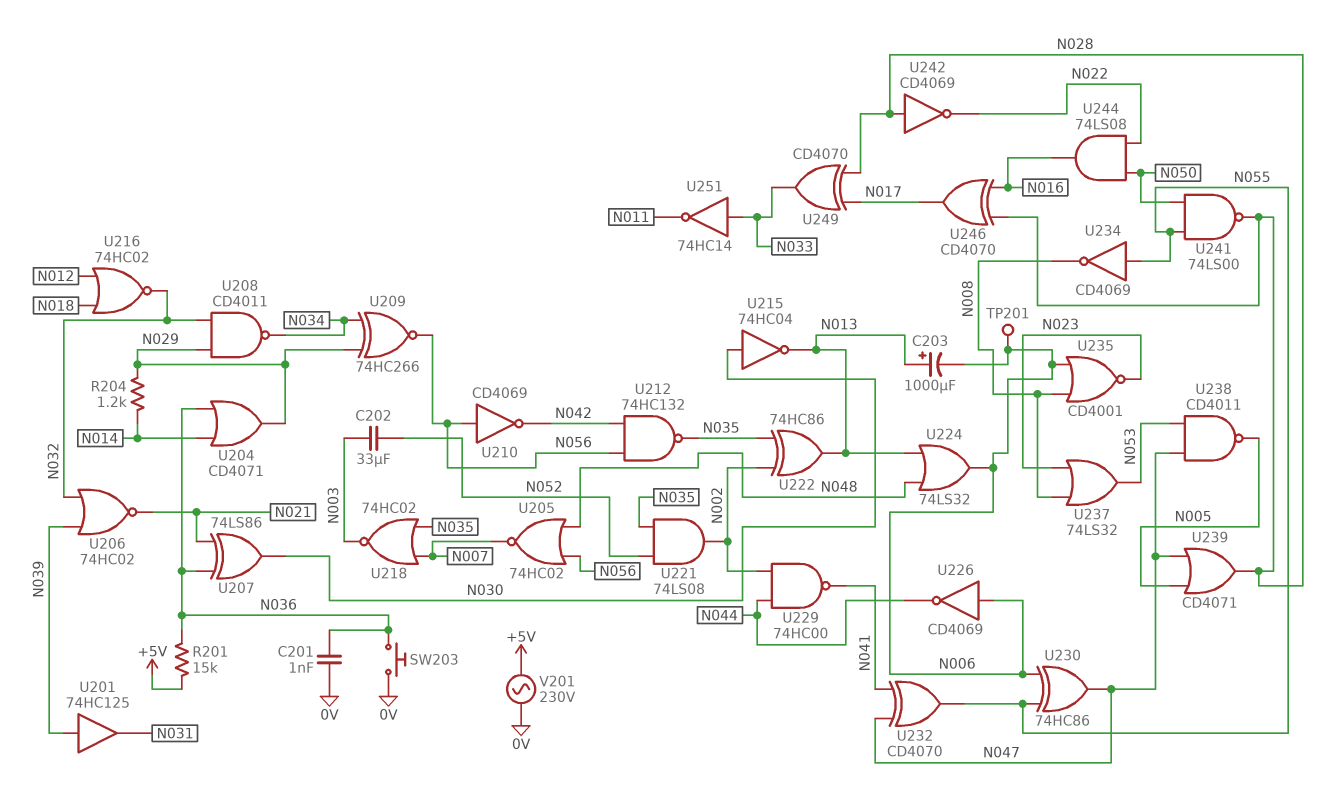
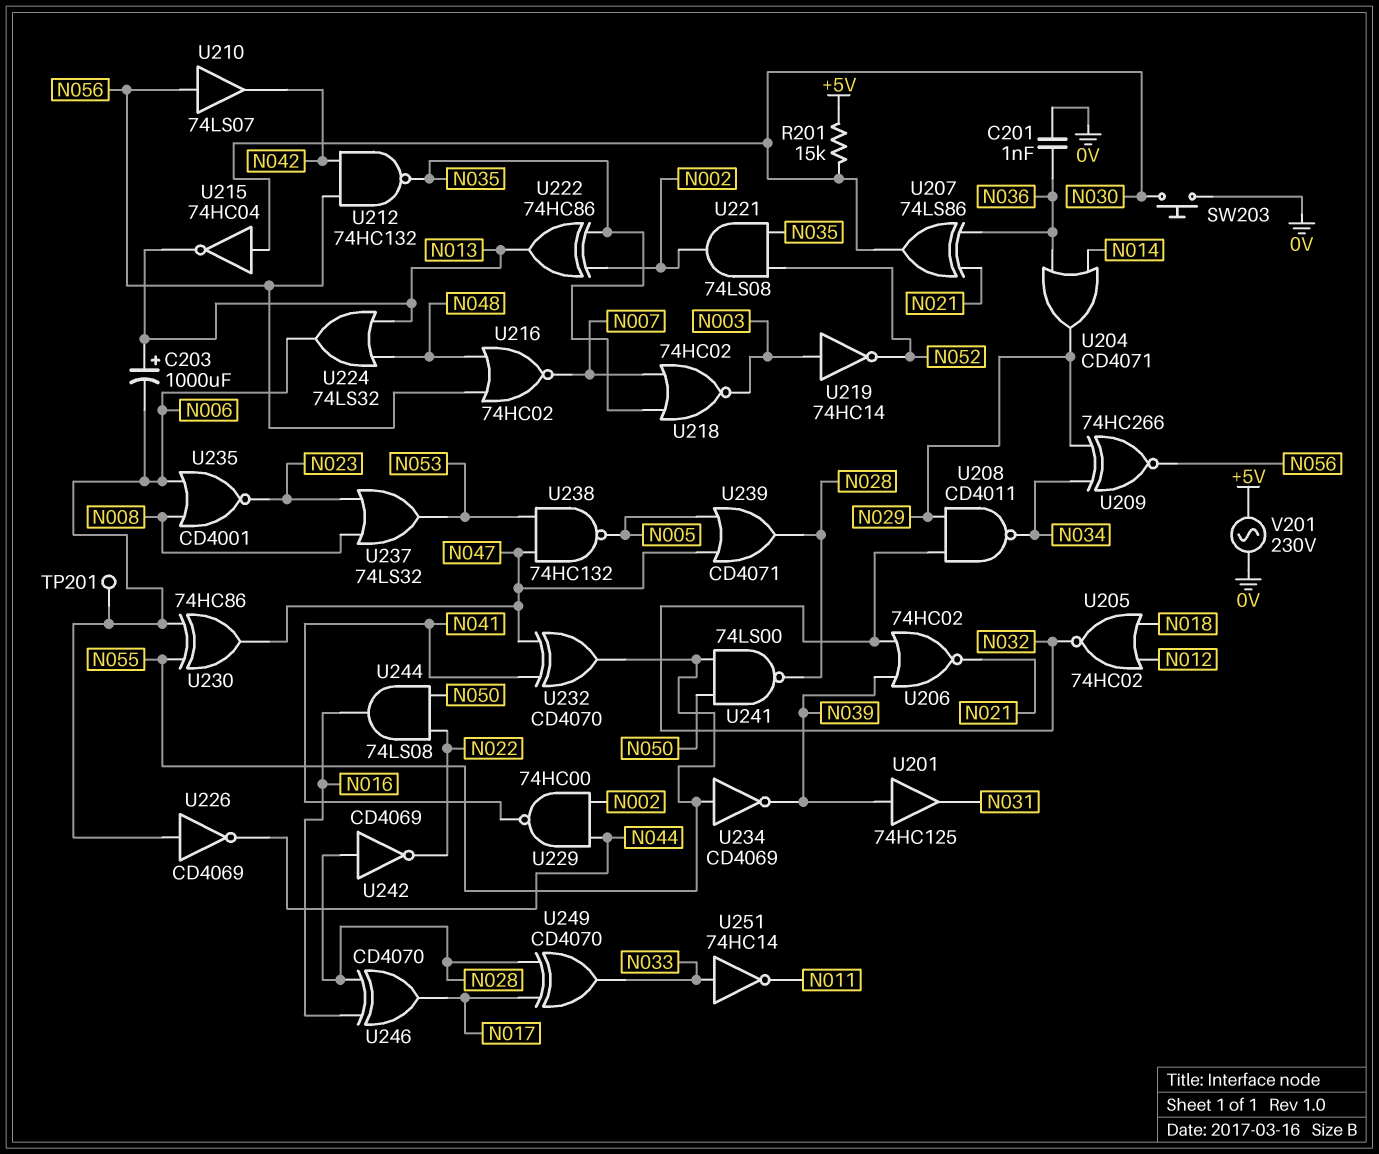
C202: 33uF (N003, N052) -> none
R201: 15k (+5V, N036) -> 15k (+5V, N030)
R204: 1.2k (N014, N029) -> none
SW203: button (0V, N036) -> button (0V, N030)
U205: NOR 74HC02 (in N048, in N056, out N007) -> NOR 74HC02 (in N012, in N018, out N032)
U210: NOT CD4069 (in N056, out N042) -> buffer 74LS07 (in N056, out N042)
U216: NOR 74HC02 (in N012, in N018, out N032) -> NOR 74HC02 (in N048, in N056, out N007)
U219: none -> NOT 74HC14 (in N003, out N052)
U234: NOT CD4069 (in N055, out N008) -> NOT CD4069 (in N055, out N039)
U238: NAND CD4011 (in N047, in N053, out N005) -> NAND 74HC132 (in N047, in N053, out N005)

